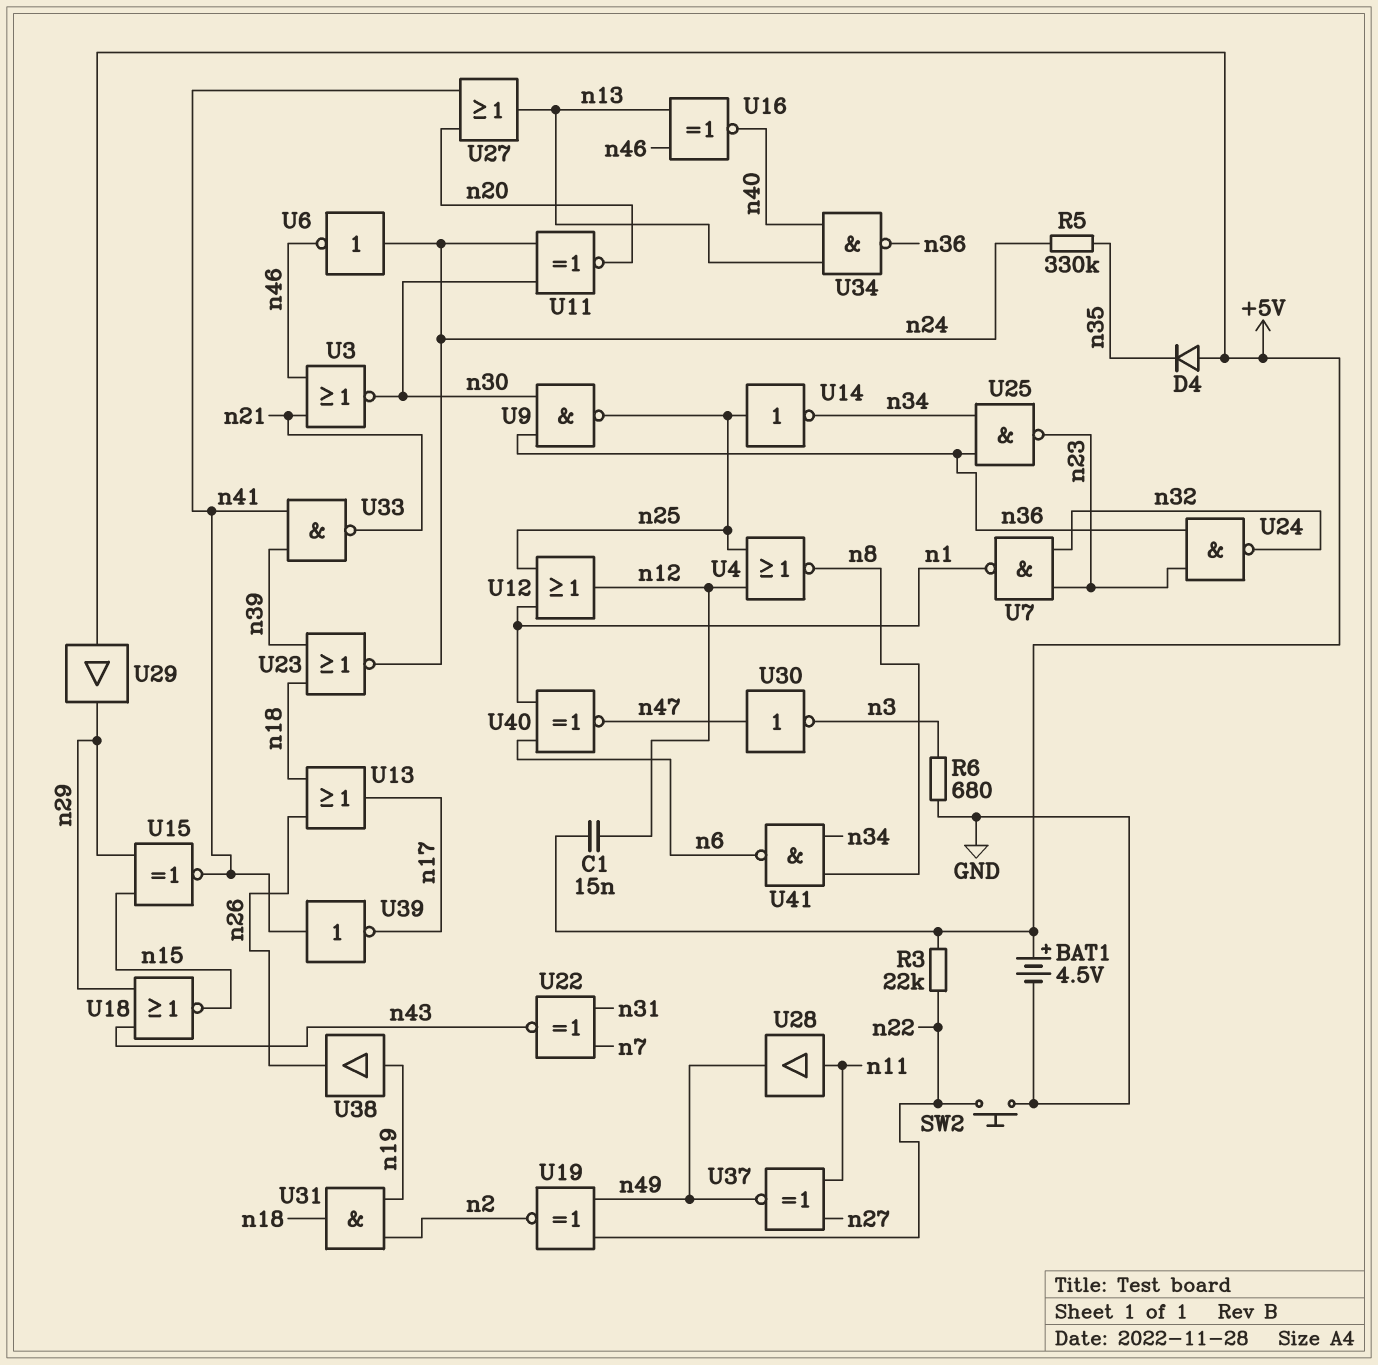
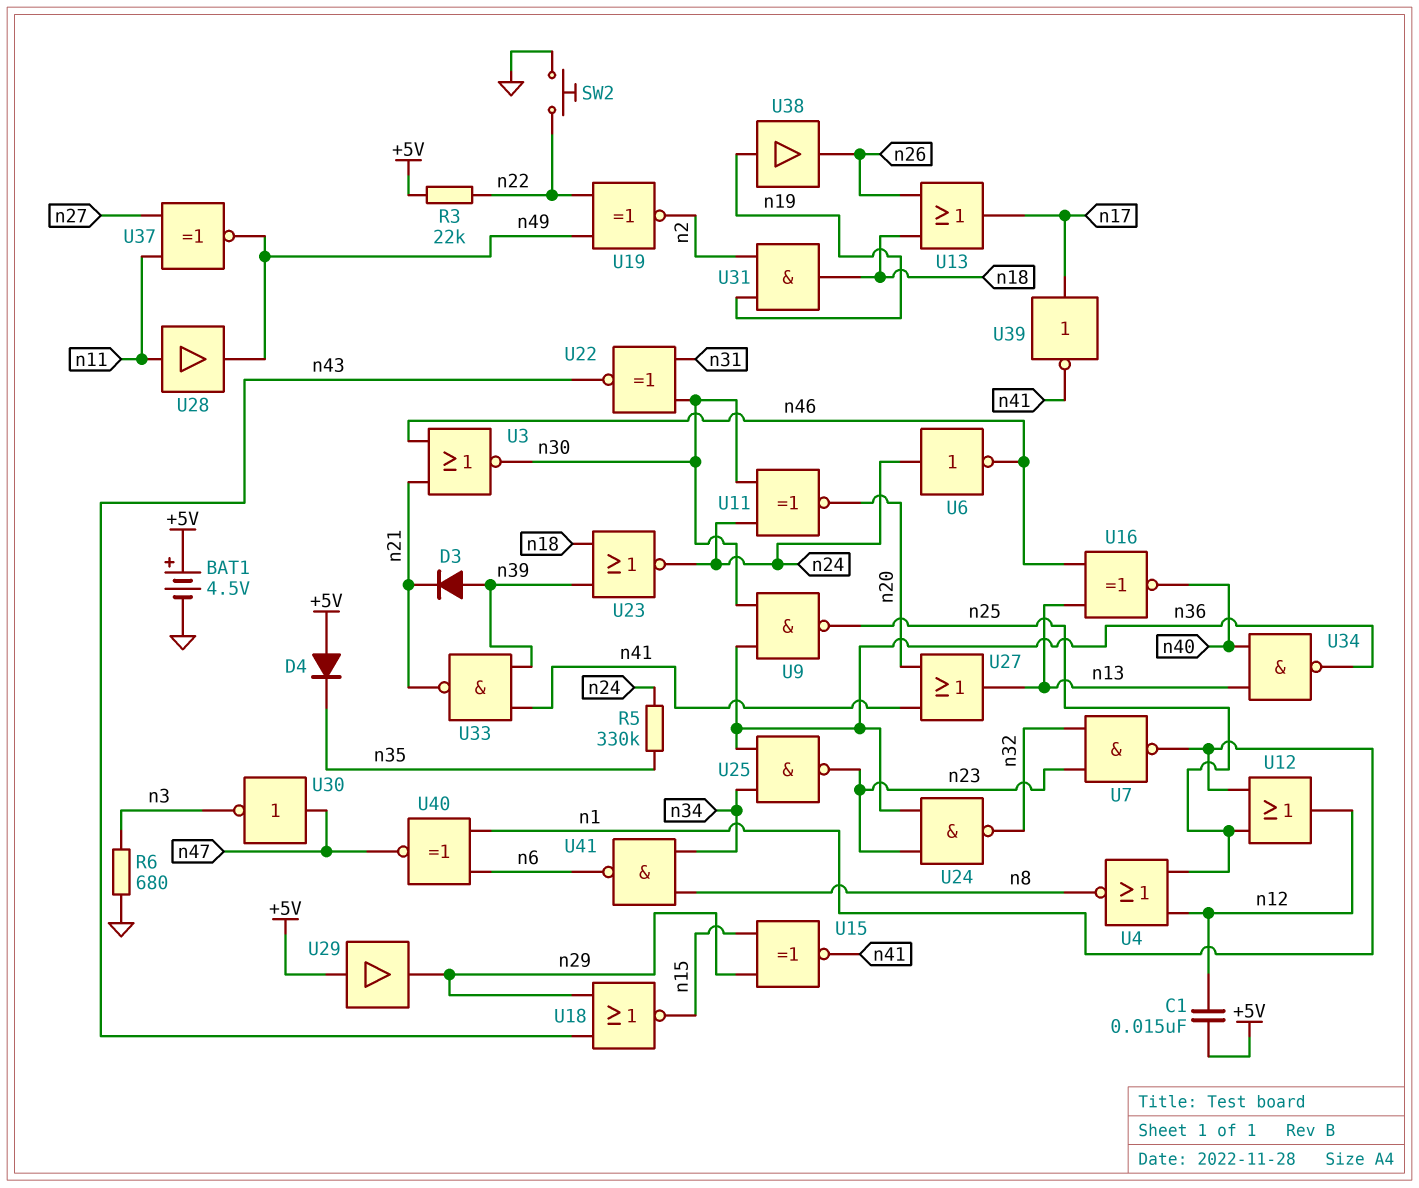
D3: none -> diode (A n39, K n21)
U14: NOT (in n25, out n34) -> none
U22: XNOR (in n7, in n31, out n43) -> XNOR (in n30, in n31, out n43)
U39: NOT (in n41, out n17) -> NOT (in n17, out n41)

